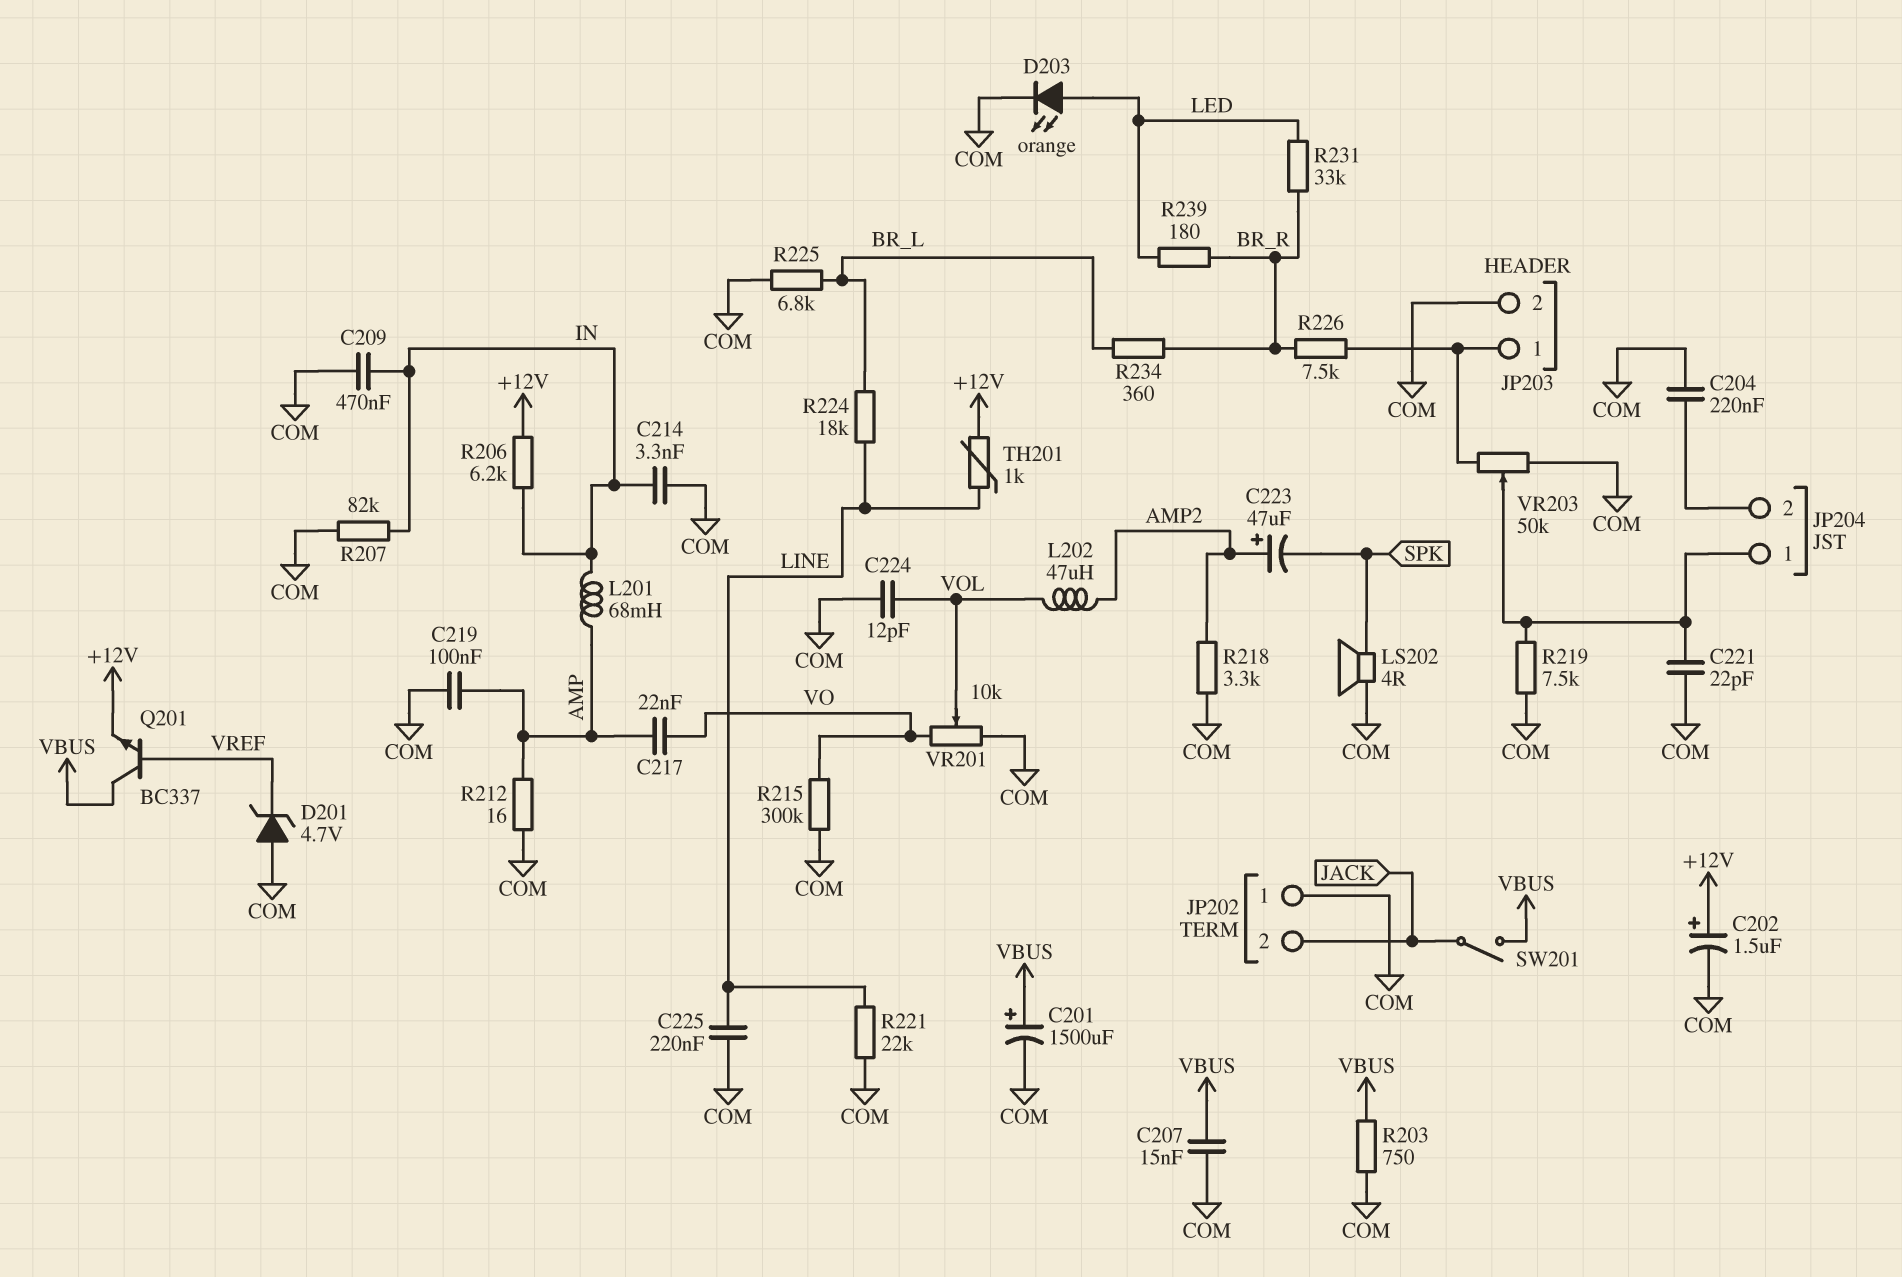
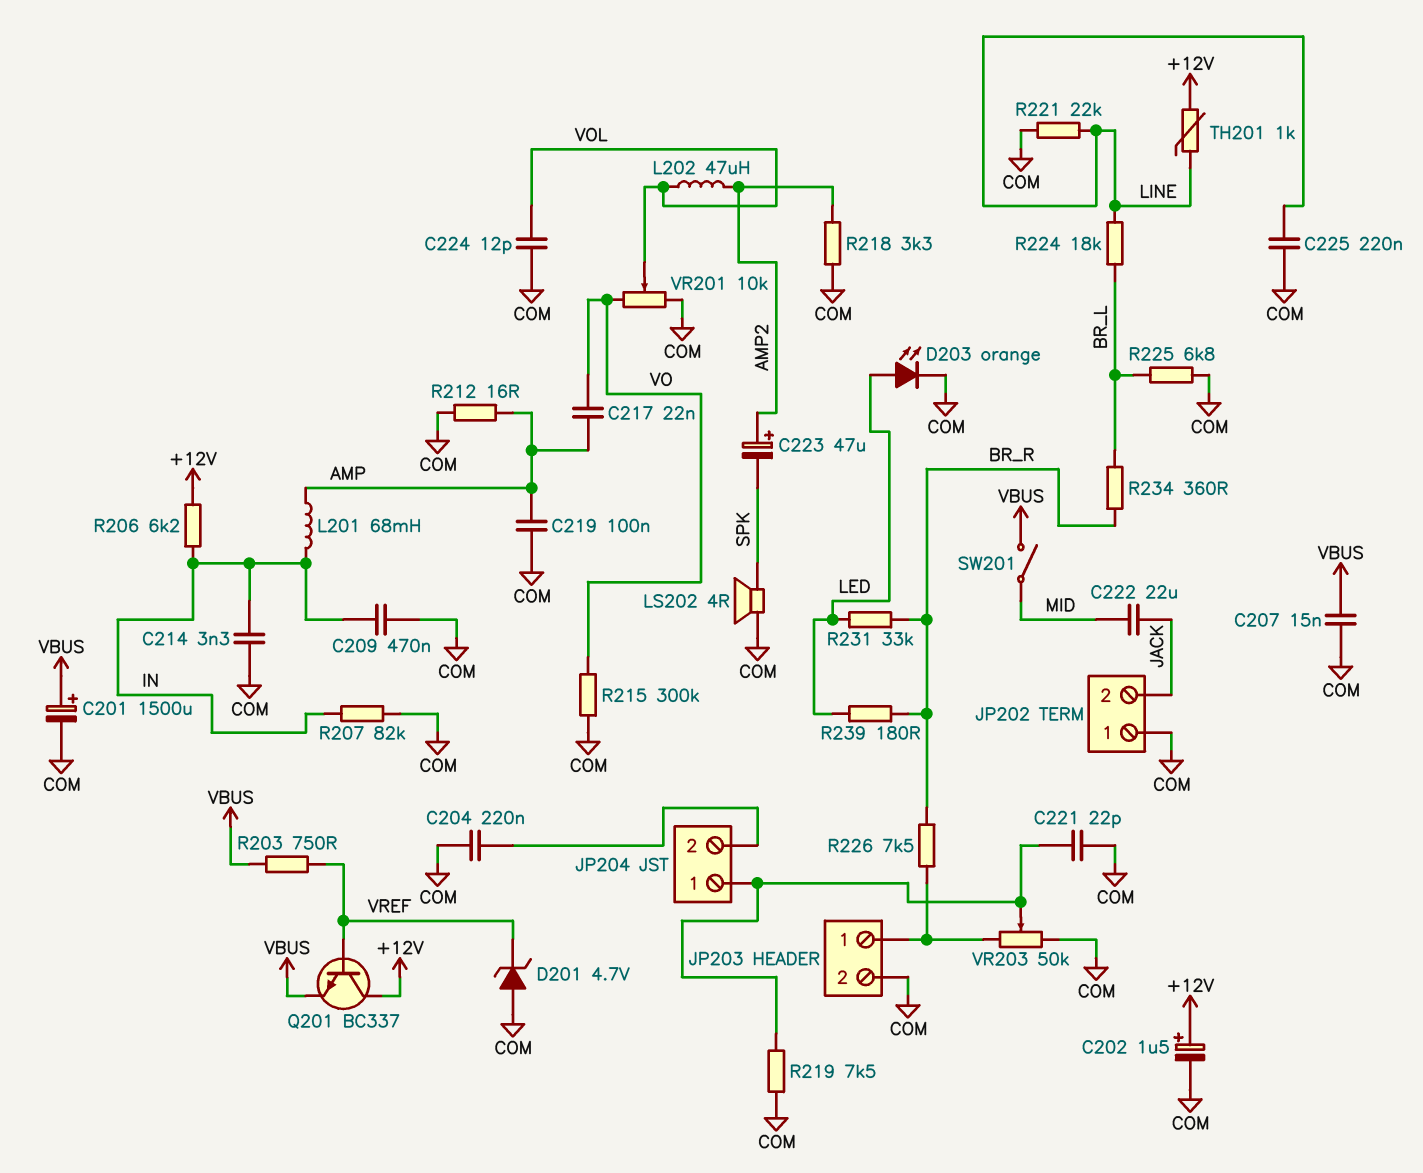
C222: none -> 22uF (JACK, MID)
Q201: NPN BC337 (B VREF, C VBUS, E +12V) -> NPN BC337 (B VREF, C +12V, E VBUS)
R203: 750 (COM, VBUS) -> 750 (VBUS, VREF)
SW201: switch (JACK, VBUS) -> switch (MID, VBUS)

